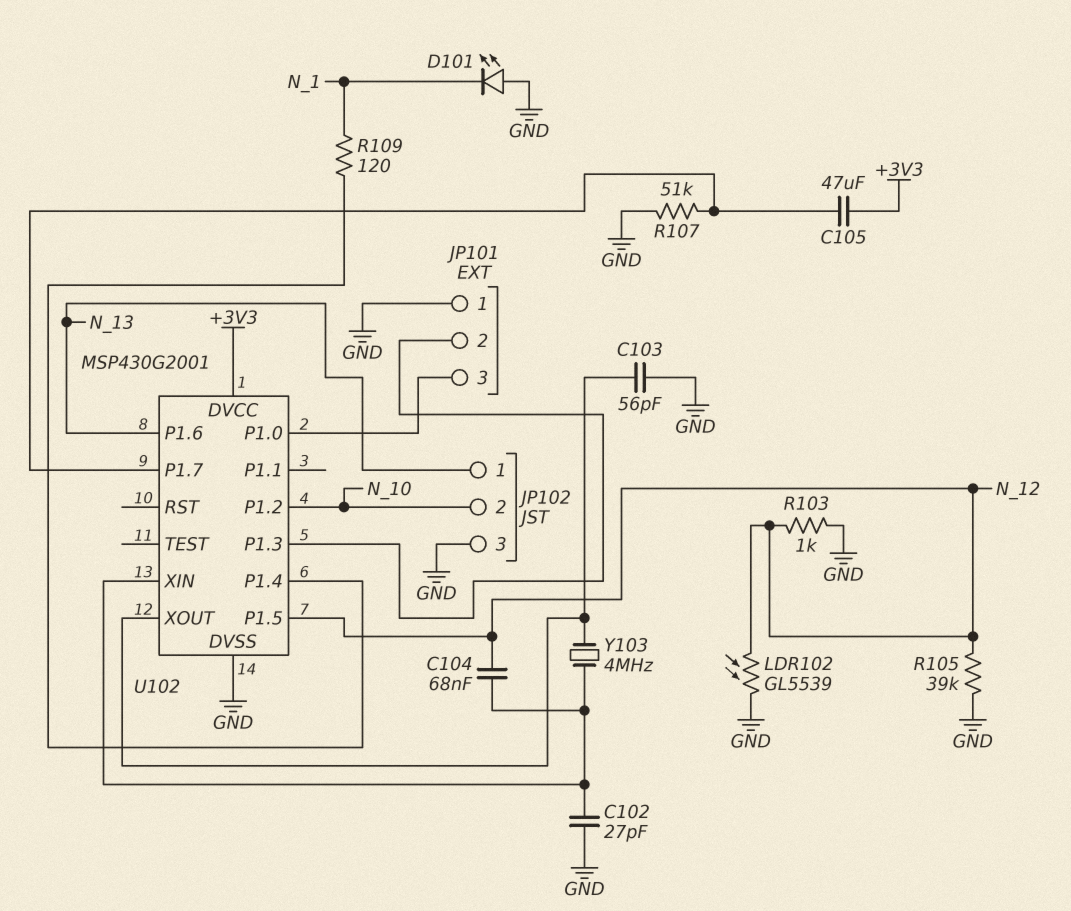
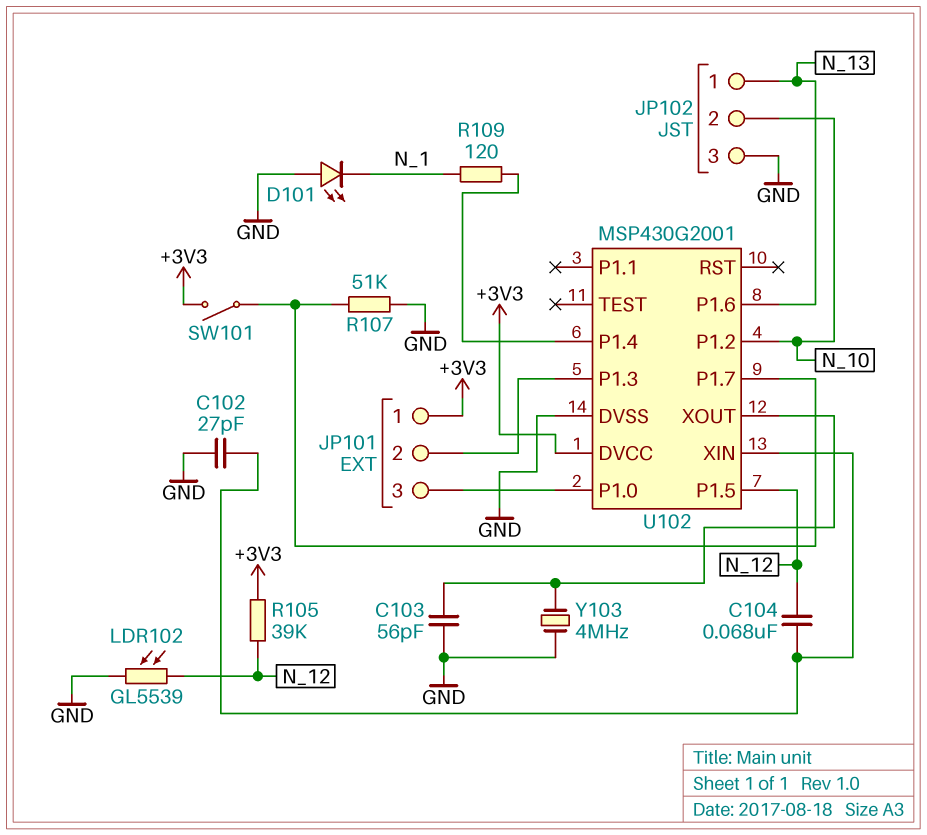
C105: 47uF (+3V3, U102/P1.7) -> none
JP101 pin 1: GND -> +3V3
R103: 1k (GND, N_12) -> none
R105: 39k (GND, N_12) -> 39k (+3V3, N_12)
SW101: none -> switch (+3V3, U102/P1.7)
Y103: 4MHz (U102/XIN, U102/XOUT) -> 4MHz (GND, U102/XOUT)

